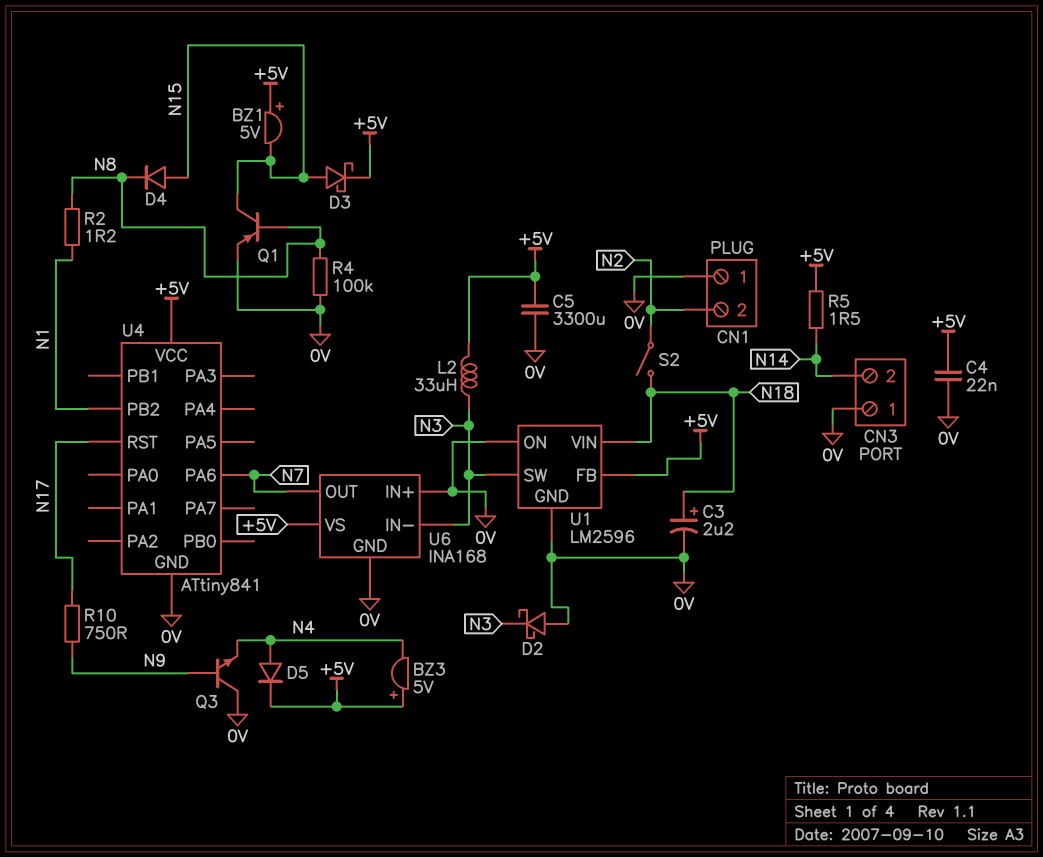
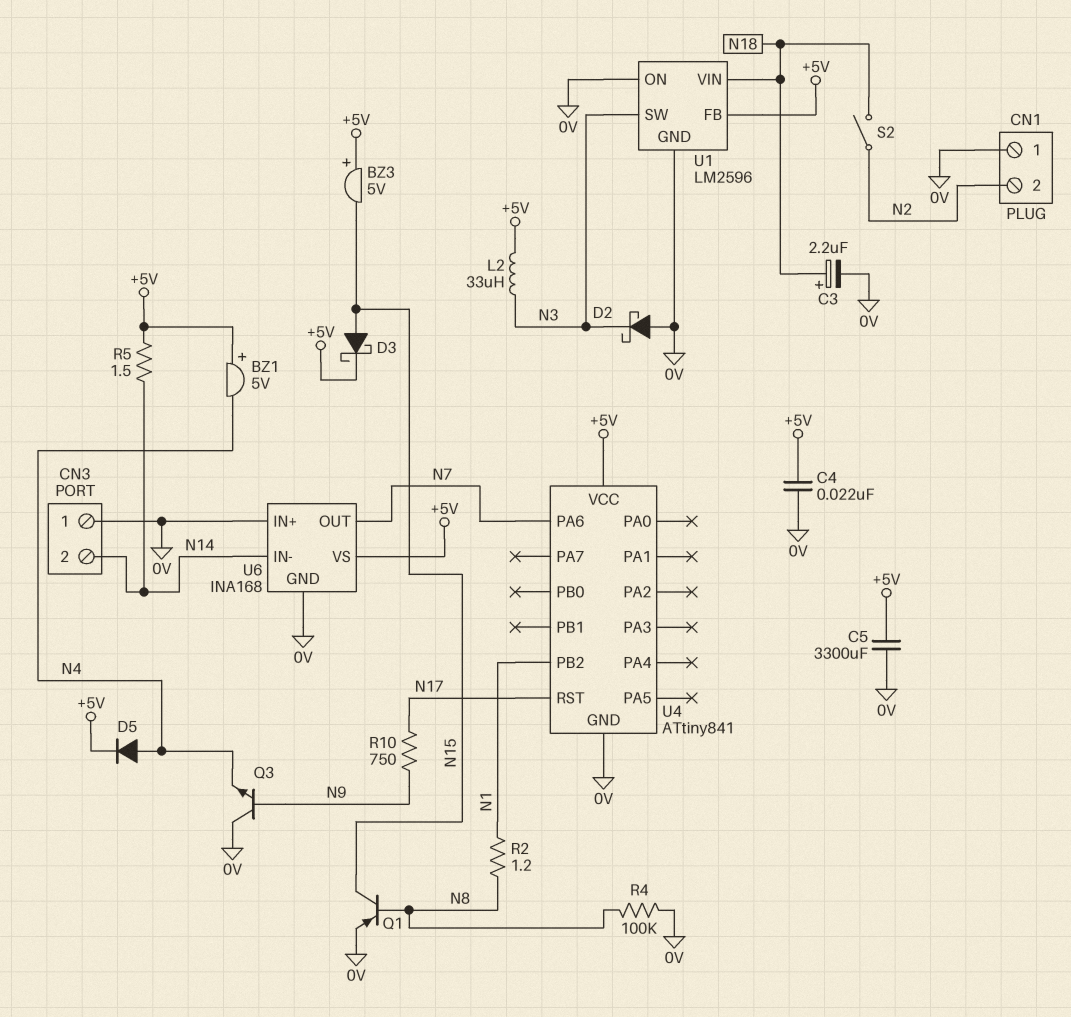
BZ1: buzzer 5V (plus +5V, minus N15) -> buzzer 5V (plus +5V, minus N4)
BZ3: buzzer 5V (plus +5V, minus N4) -> buzzer 5V (plus +5V, minus N15)
D4: diode (A N15, K N8) -> none
U6 pin IN-: N3 -> N14

